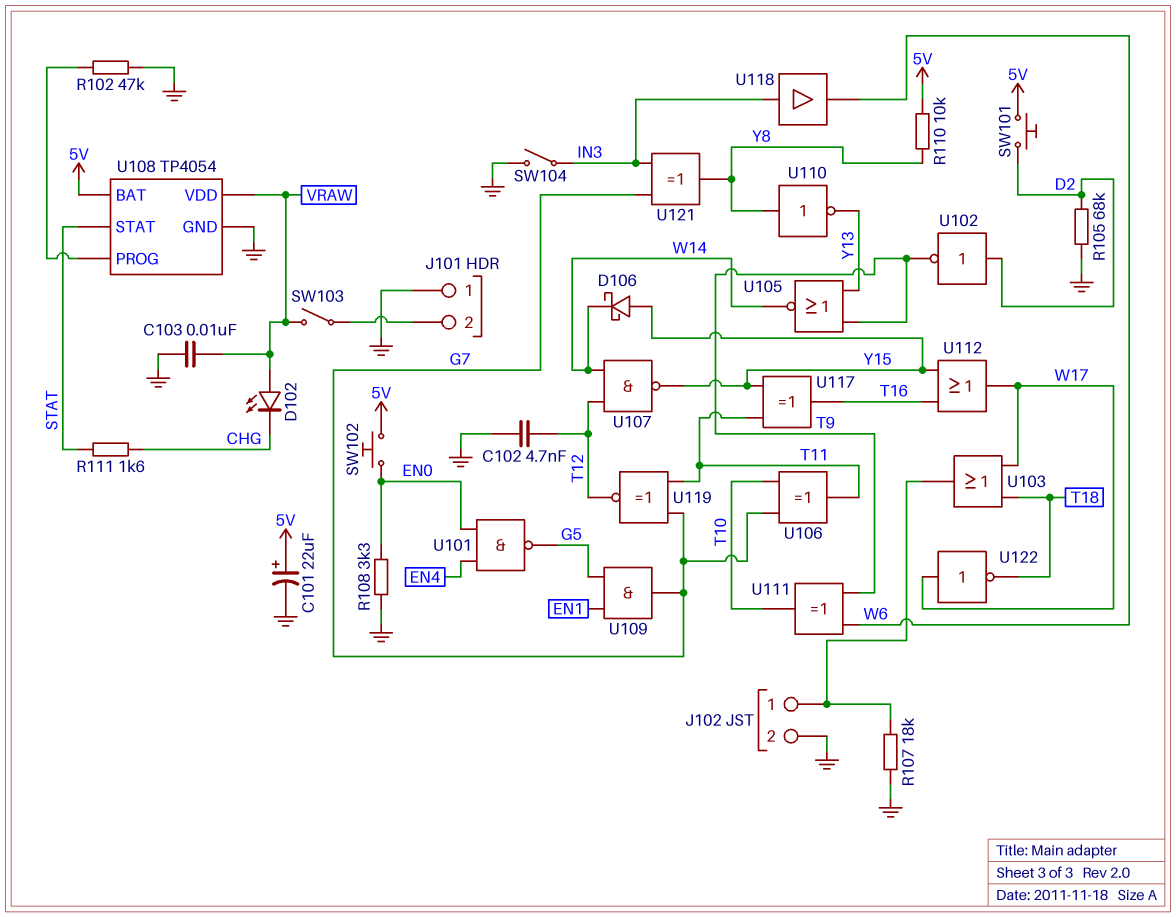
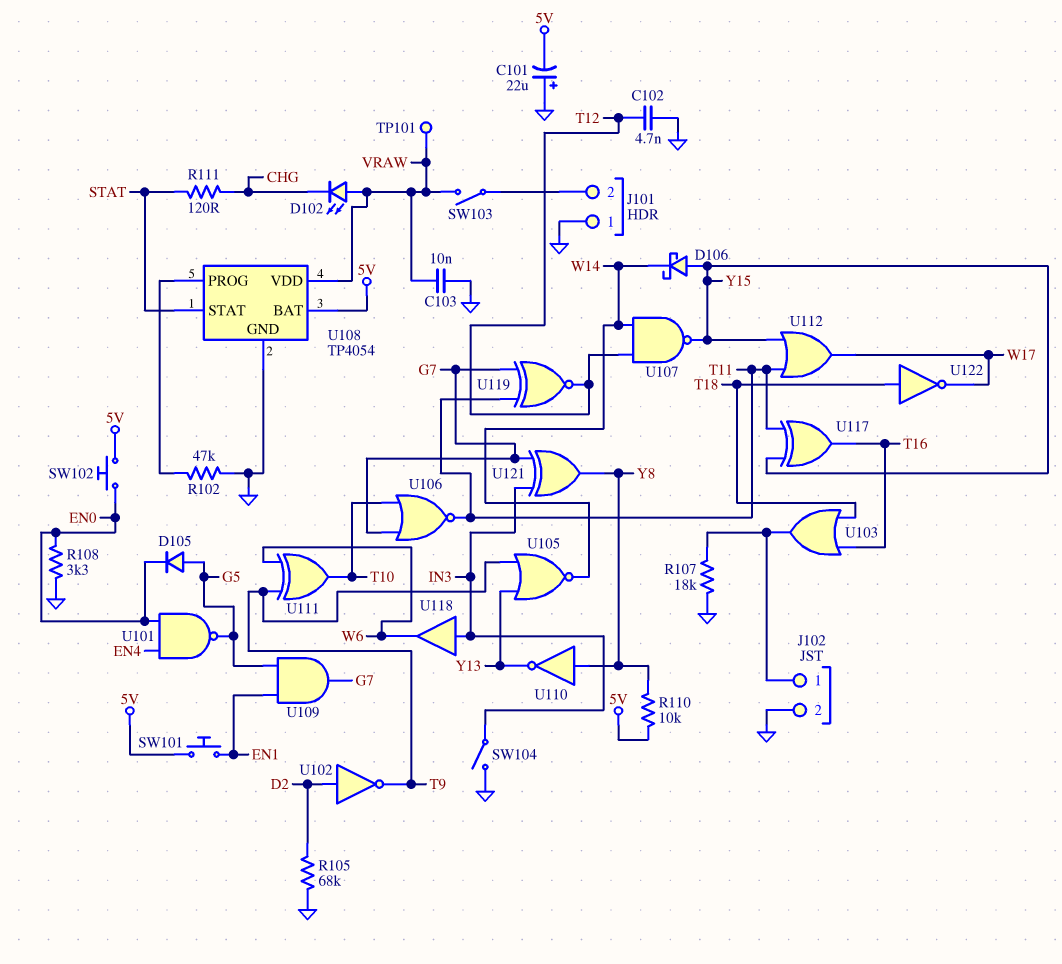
C101: 22uF (plus 5V, minus GND) -> 22uF (plus GND, minus 5V)
D105: none -> diode (A G5, K EN0)
R111: 1.6k (CHG, STAT) -> 120 (CHG, STAT)
SW101: button (5V, D2) -> button (5V, EN1)
TP101: none -> test point (VRAW)
U103: OR (in T18, in W17, out J102/1) -> OR (in T16, in T18, out J102/1)
U106: XOR (in G7, in T10, out T11) -> NOR (in G7, in T10, out T11)
U112: OR (in T16, in Y15, out W17) -> OR (in T11, in Y15, out W17)
U122: NOT (in W17, out T18) -> NOT (in T18, out W17)

